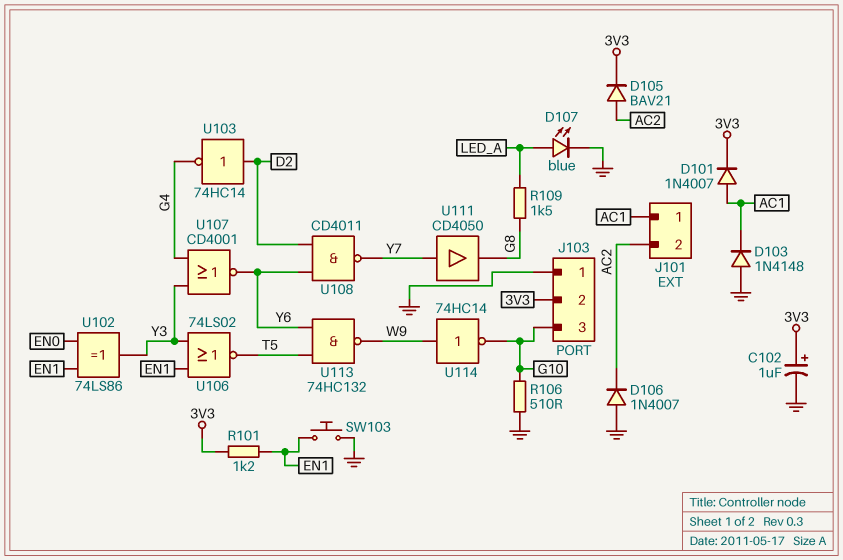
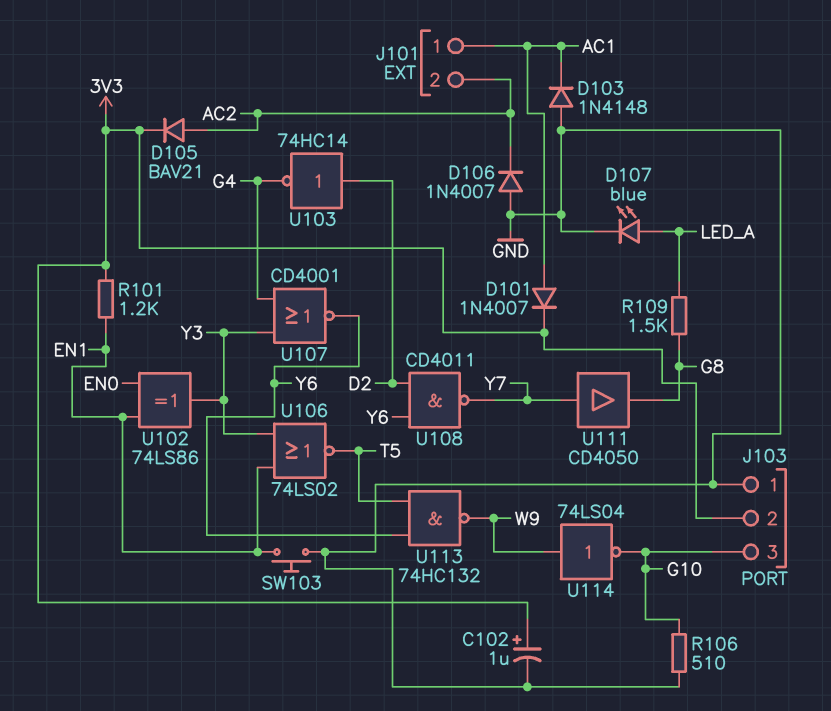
U114: NOT 74HC14 (in W9, out G10) -> NOT 74LS04 (in W9, out G10)

